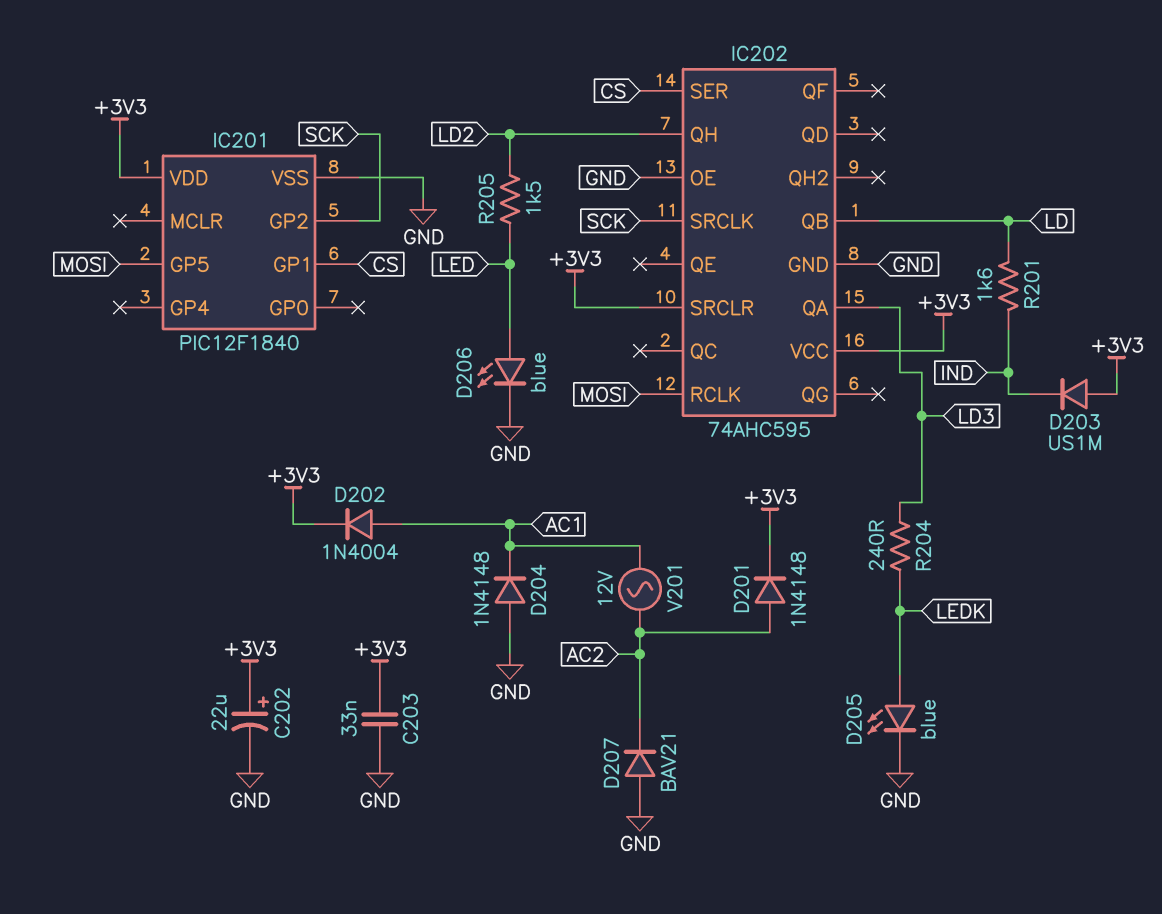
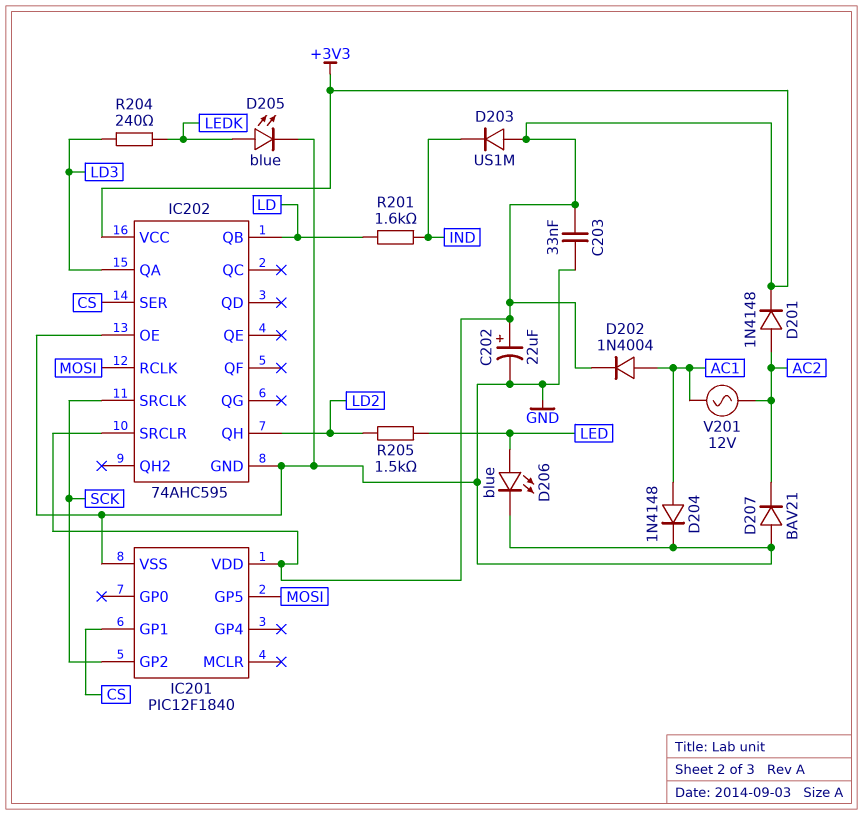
D204: diode 1N4148 (A GND, K AC1) -> diode 1N4148 (A AC1, K GND)

